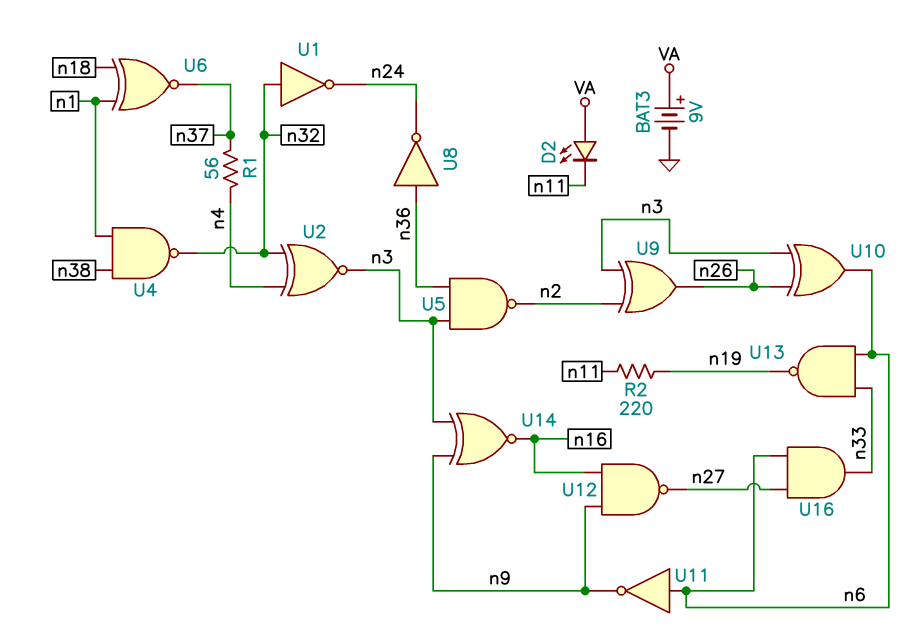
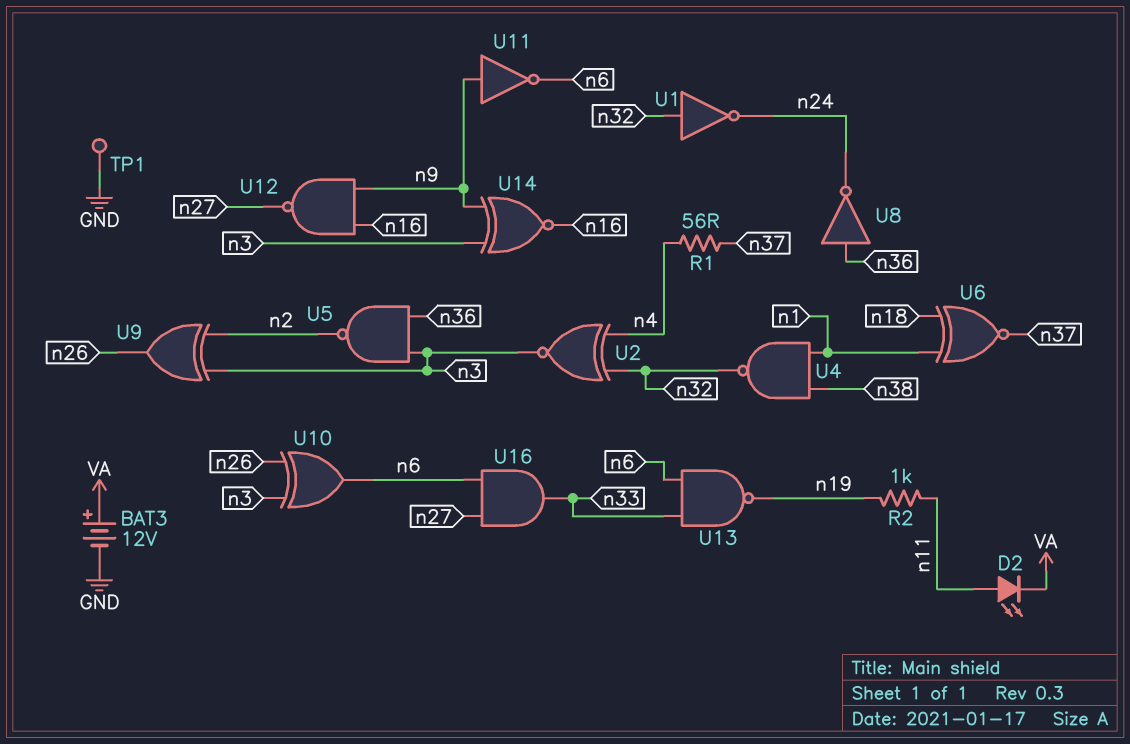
BAT3: 9V (plus VA, minus GND) -> 12V (plus VA, minus GND)
D2: LED (A VA, K n11) -> LED (A n11, K VA)
R2: 220 (n11, n19) -> 1k (n11, n19)
TP1: none -> test point (GND)
U11: NOT (in n6, out n9) -> NOT (in n9, out n6)

